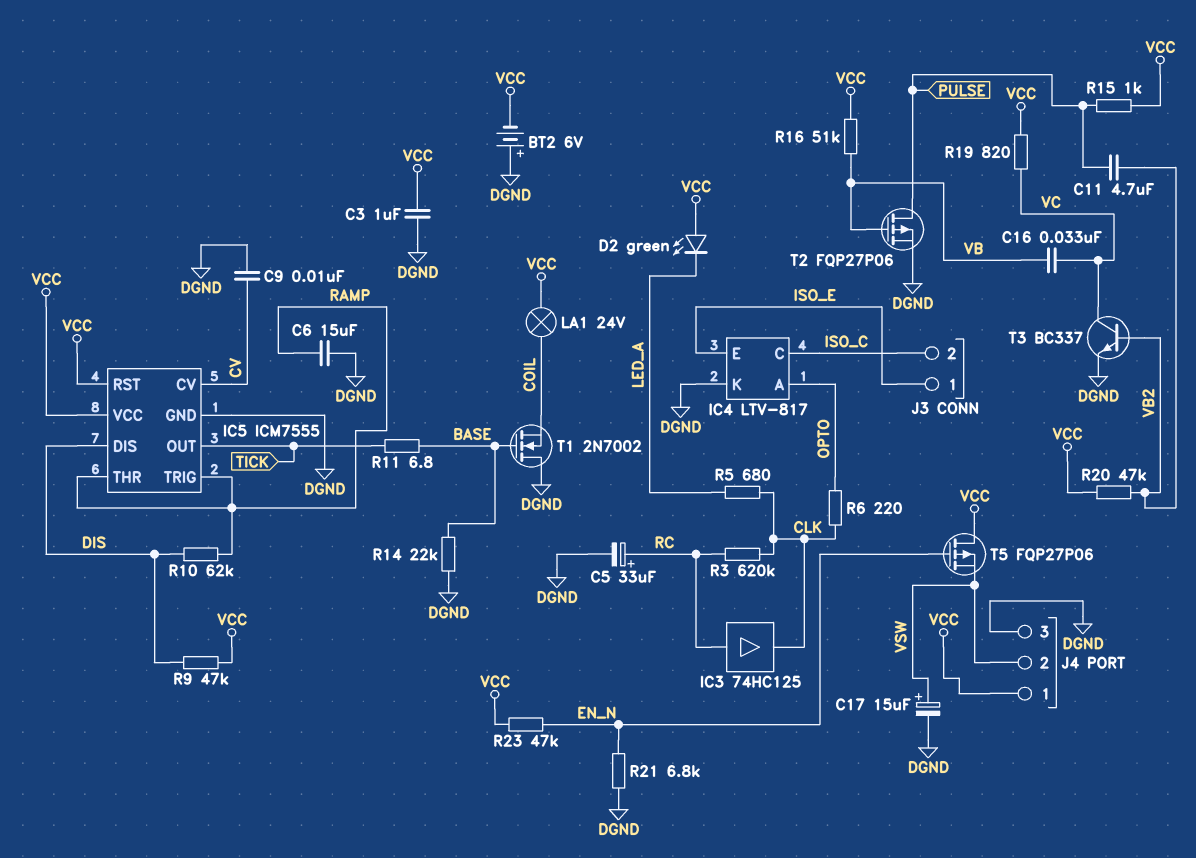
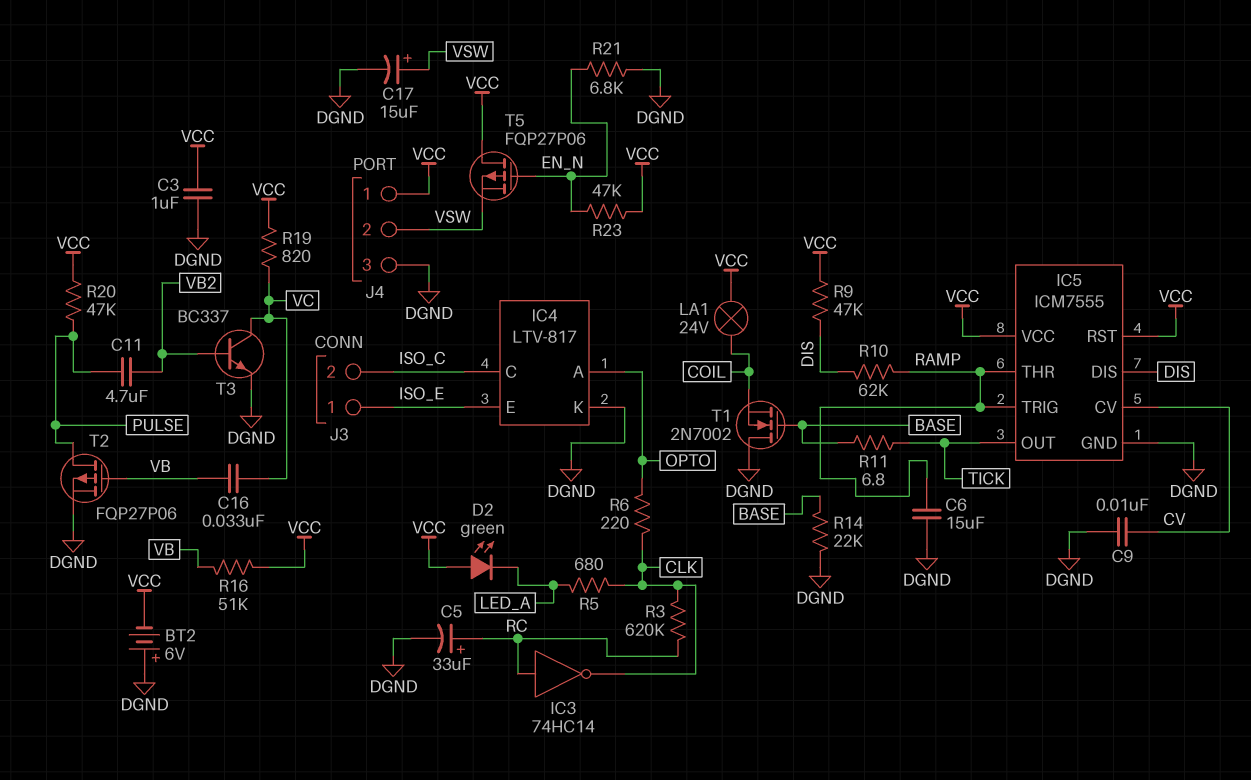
IC3: buffer 74HC125 (in RC, out CLK) -> NOT 74HC14 (in RC, out CLK)
R15: 1k (PULSE, VCC) -> none
R20: 47k (VB2, VCC) -> 47k (PULSE, VCC)

